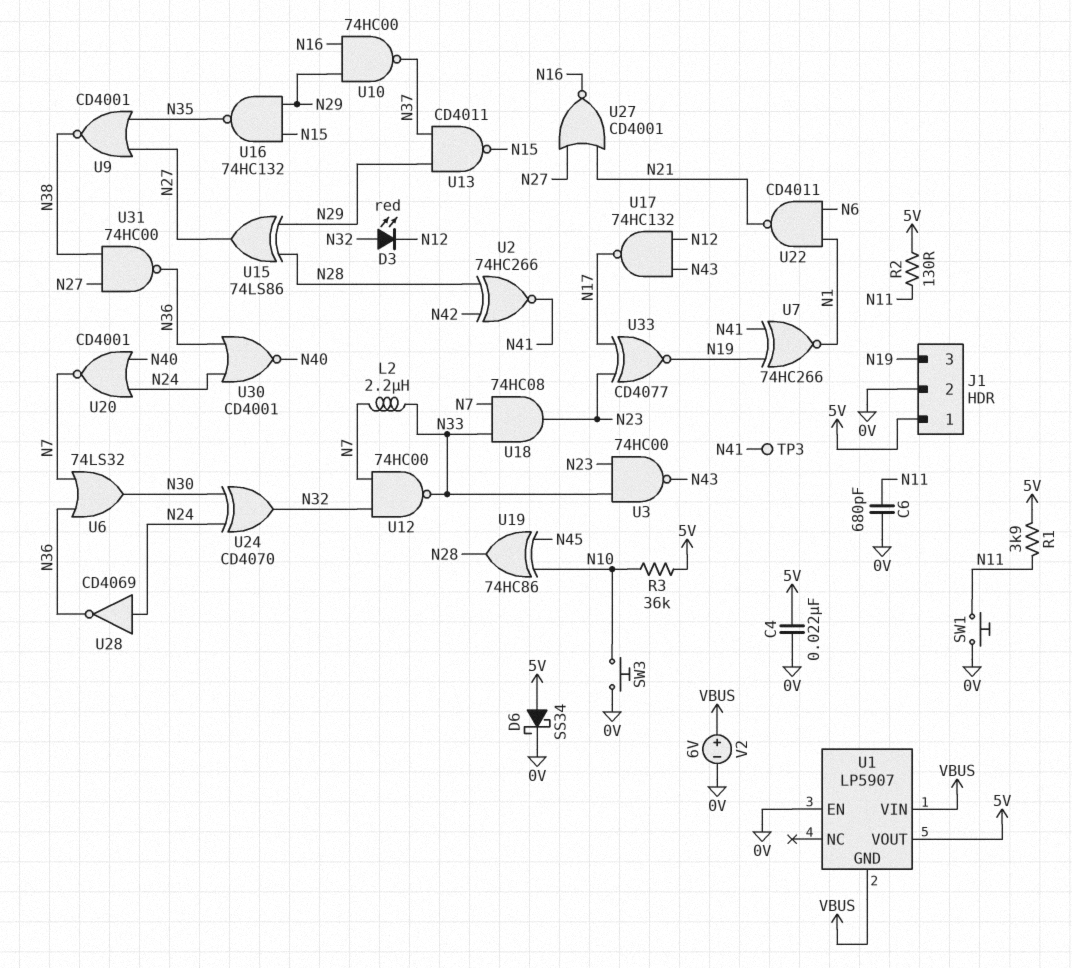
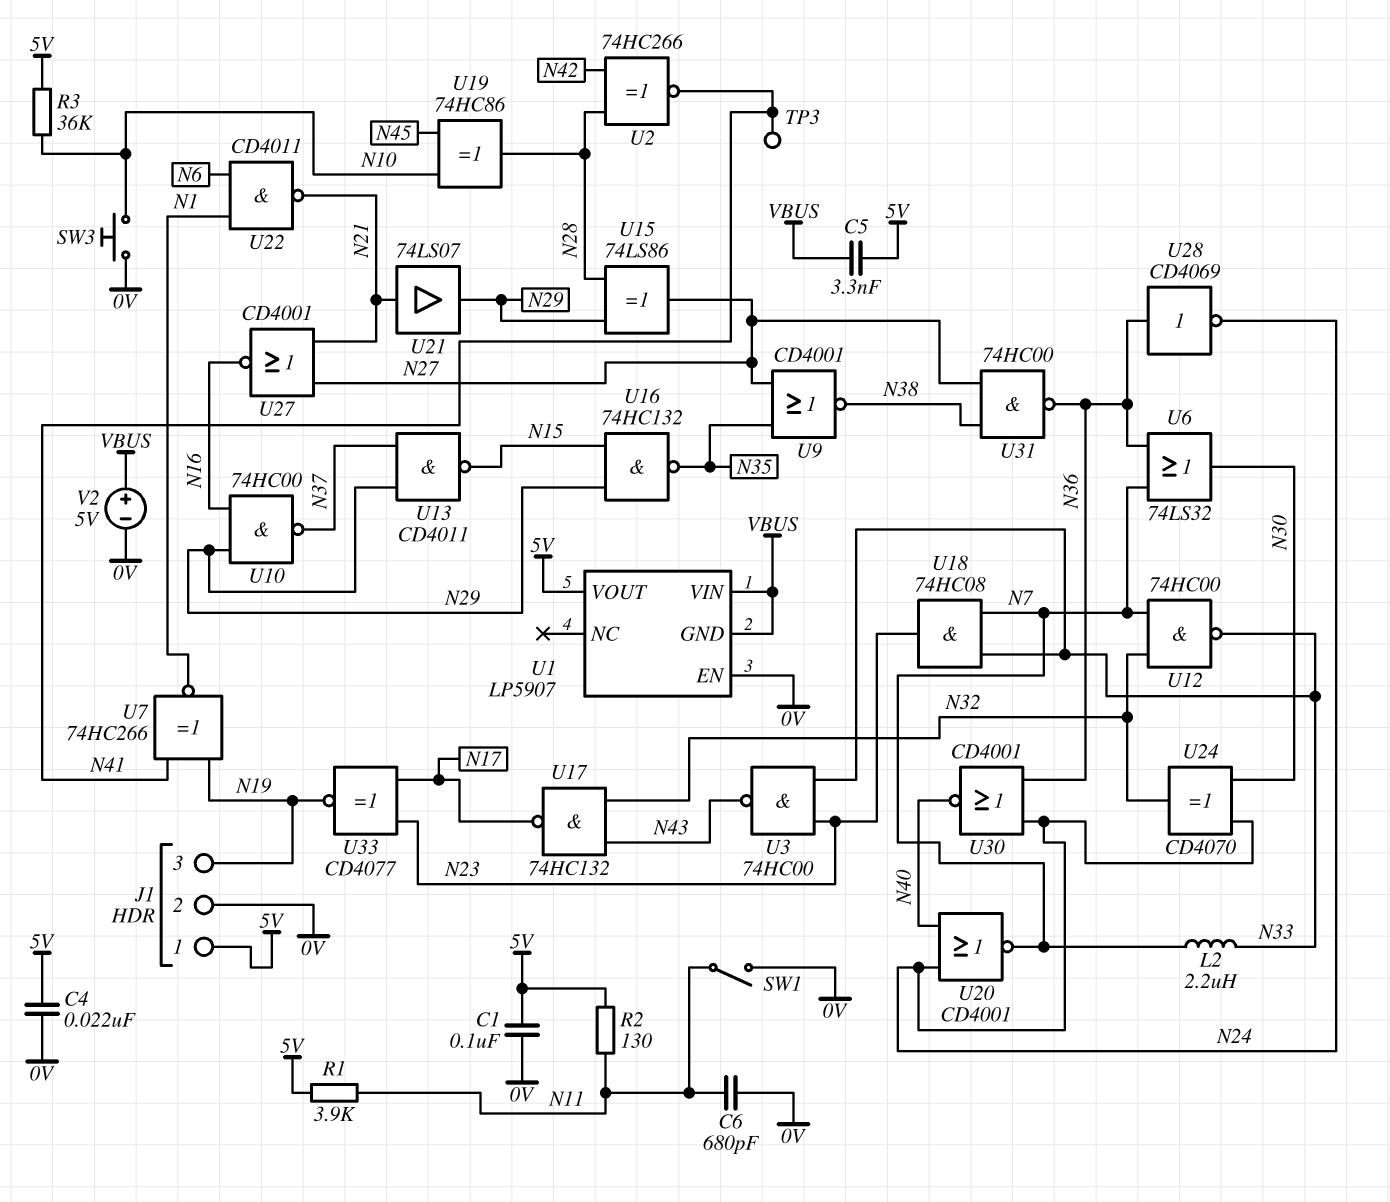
C1: none -> 100nF (0V, 5V)
C5: none -> 3.3nF (5V, VBUS)
D3: LED red (A N32, K N12) -> none
D6: schottky SS34 (A 5V, K 0V) -> none
SW1: button (0V, N11) -> switch (0V, N11)
U17: NAND 74HC132 (in N12, in N43, out N17) -> NAND 74HC132 (in N32, in N43, out N17)
U21: none -> buffer 74LS07 (in N21, out N29)
U28: NOT CD4069 (in N24, out N36) -> NOT CD4069 (in N36, out N24)
V2: 6V (plus VBUS, minus 0V) -> 5V (plus VBUS, minus 0V)

